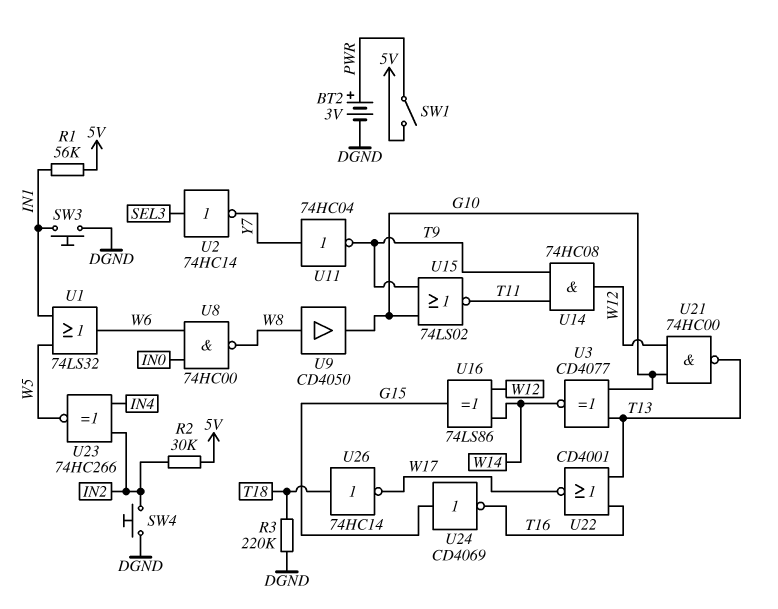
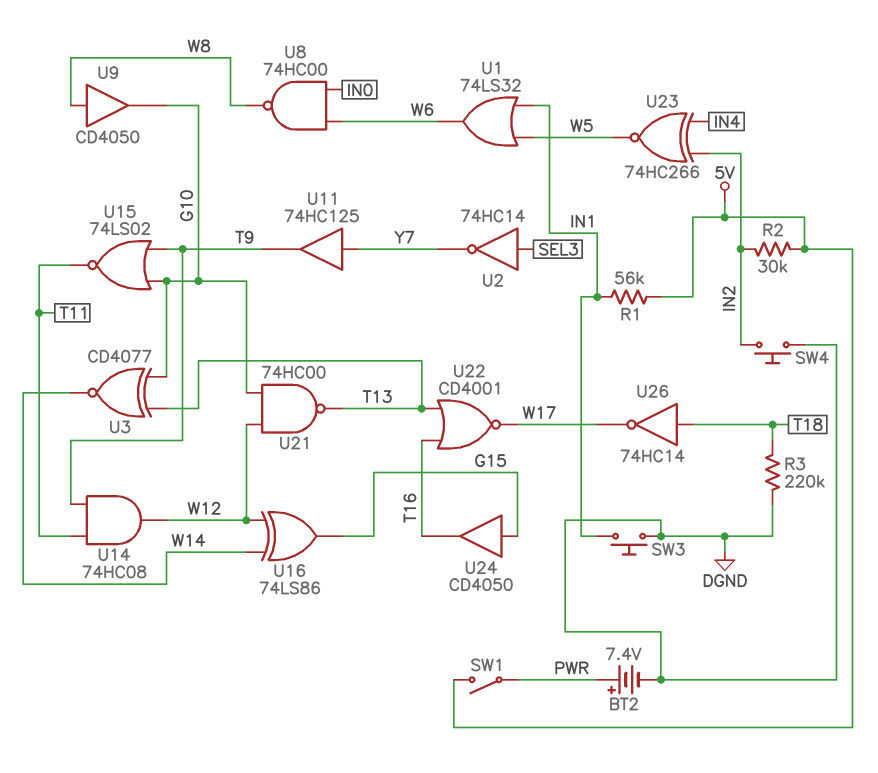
BT2: 3V (plus PWR, minus DGND) -> 7.4V (plus PWR, minus DGND)
U11: NOT 74HC04 (in Y7, out T9) -> buffer 74HC125 (in Y7, out T9)
U24: NOT CD4069 (in G15, out T16) -> buffer CD4050 (in G15, out T16)

